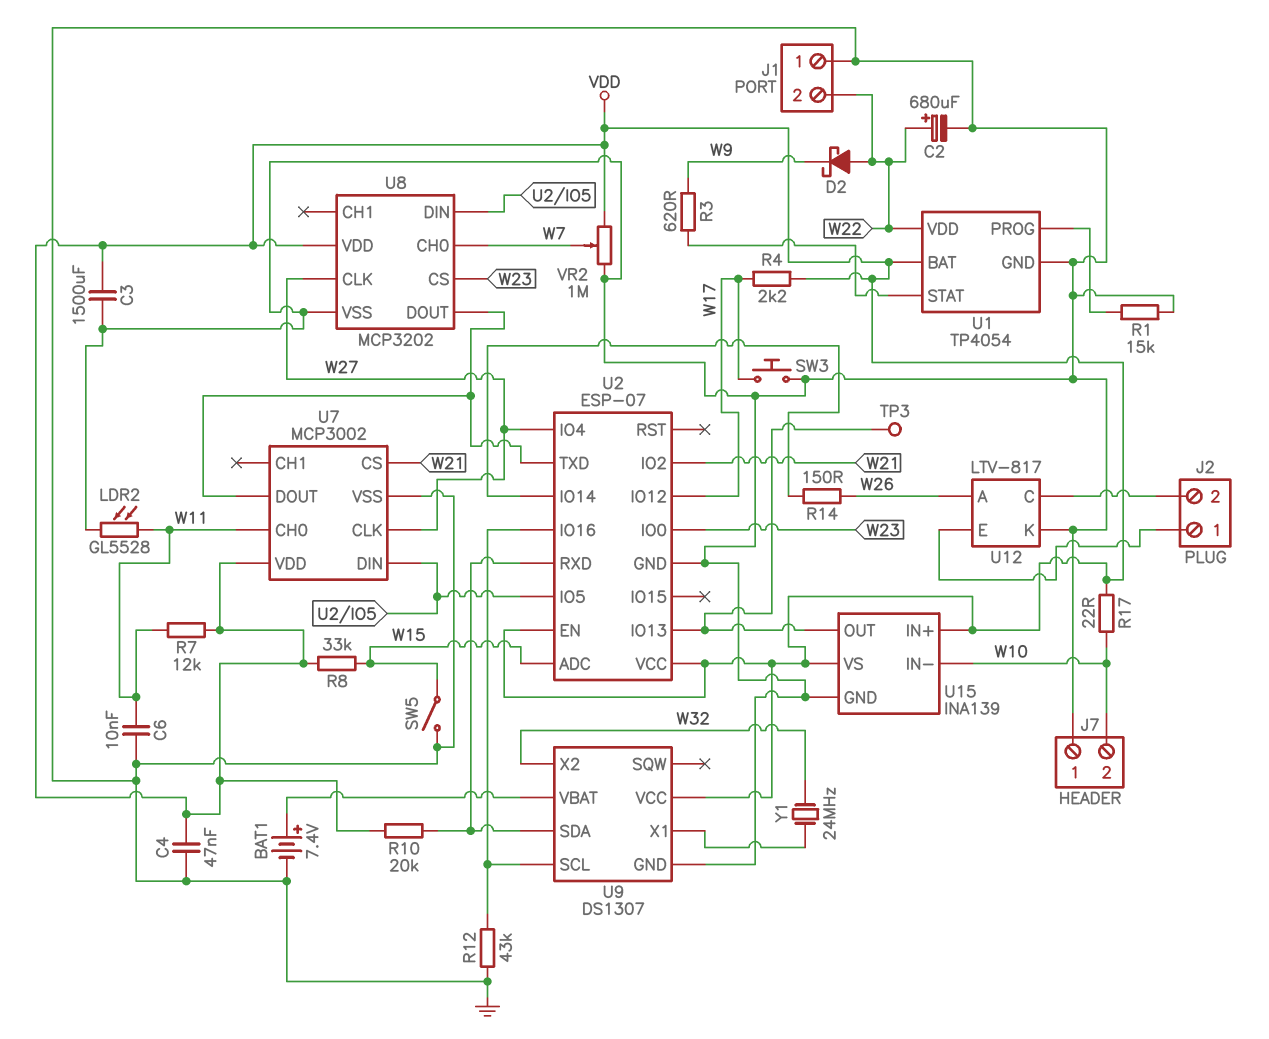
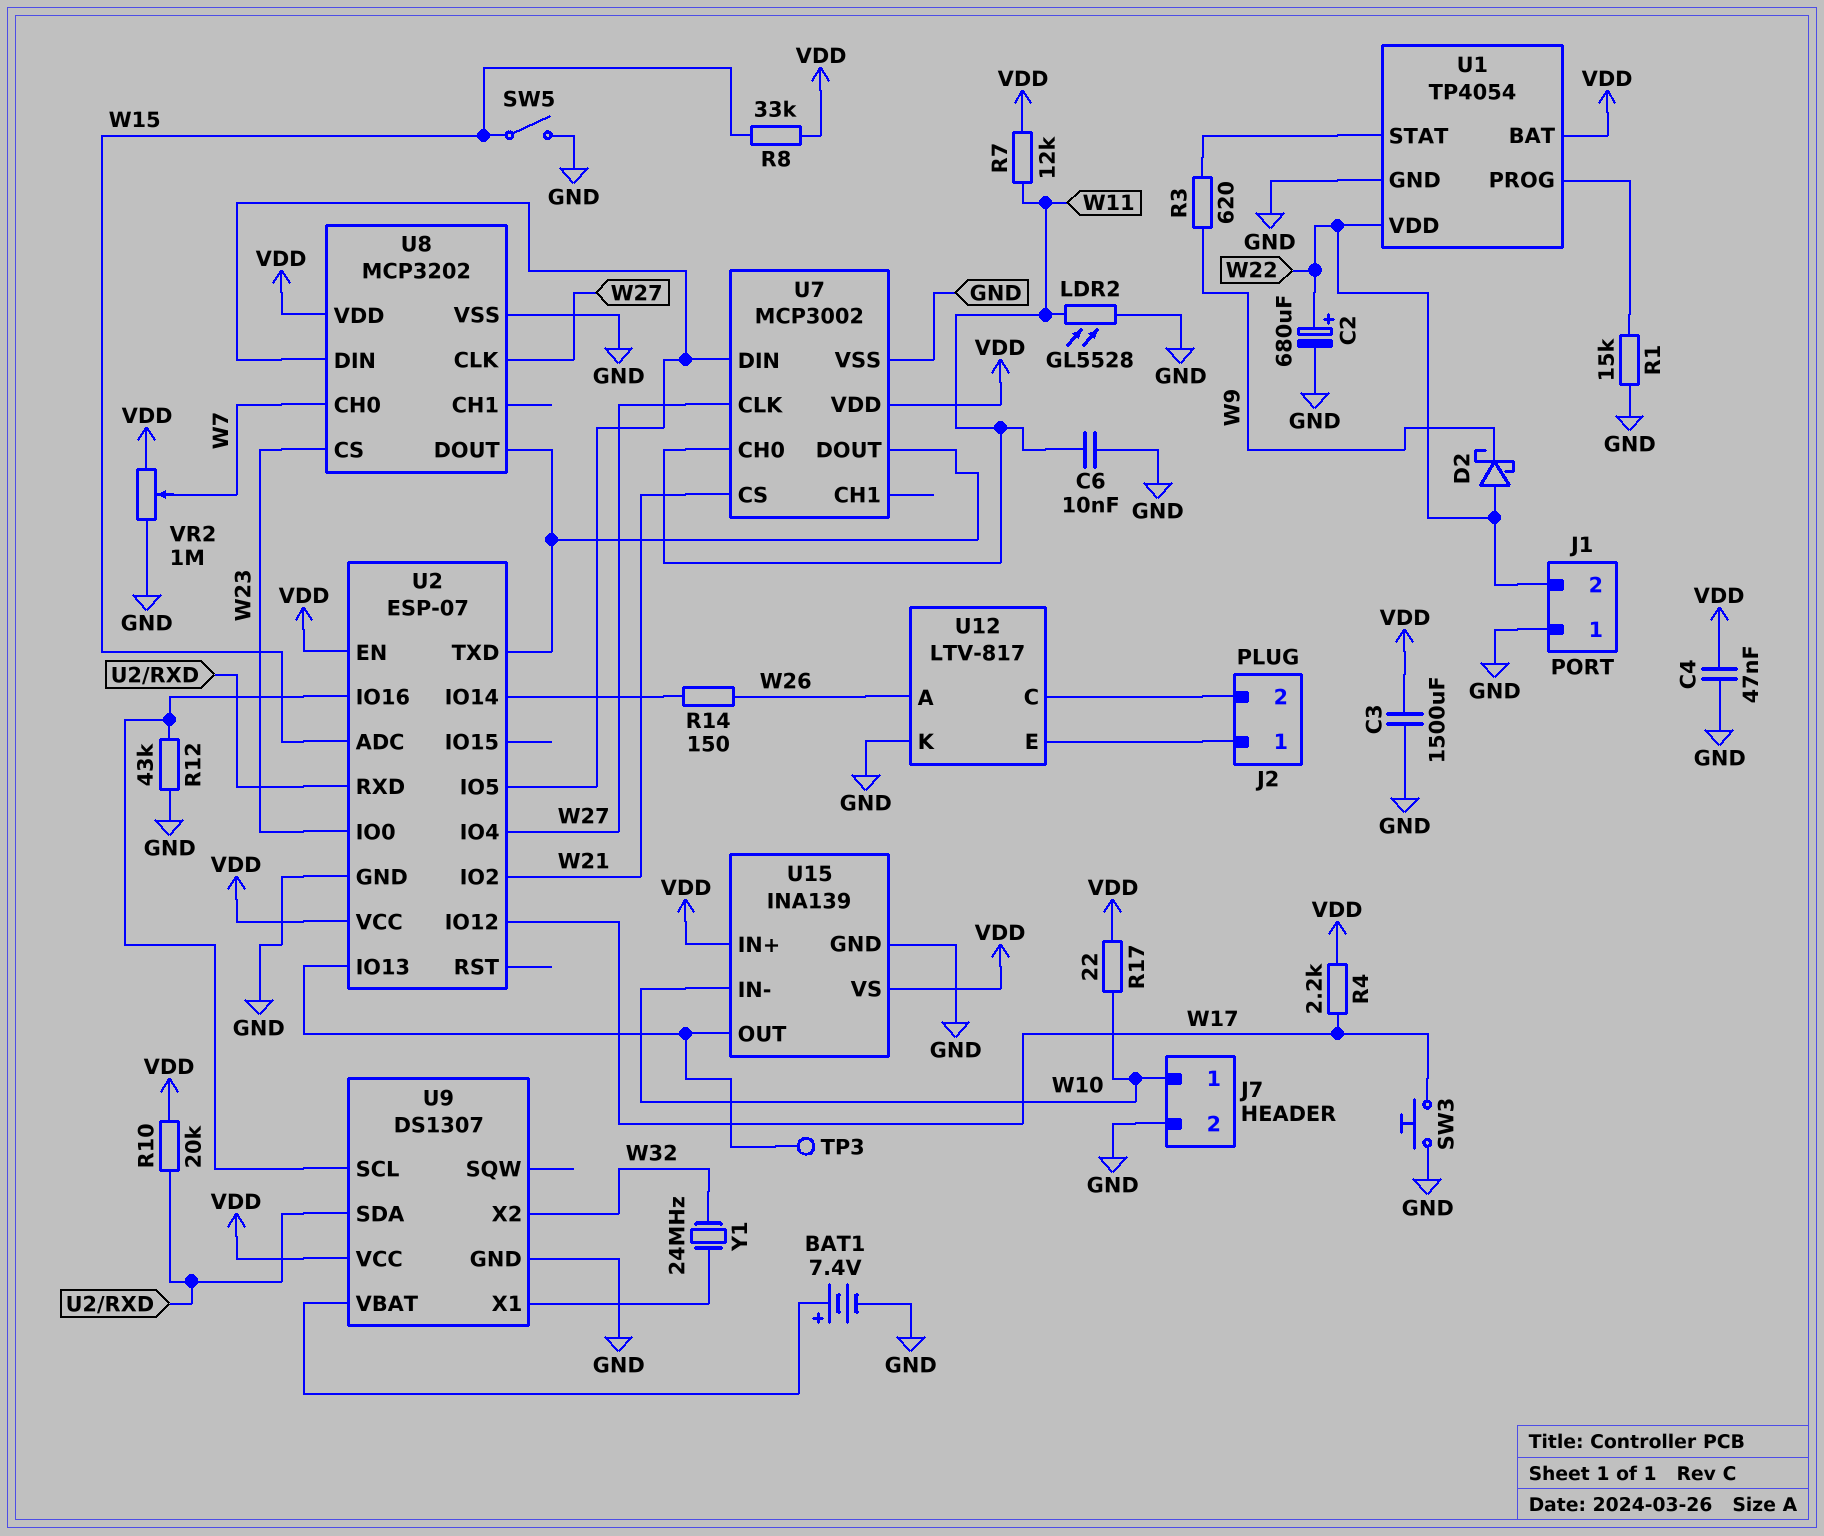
J7 pin 1: GND -> W10
J7 pin 2: W10 -> GND

